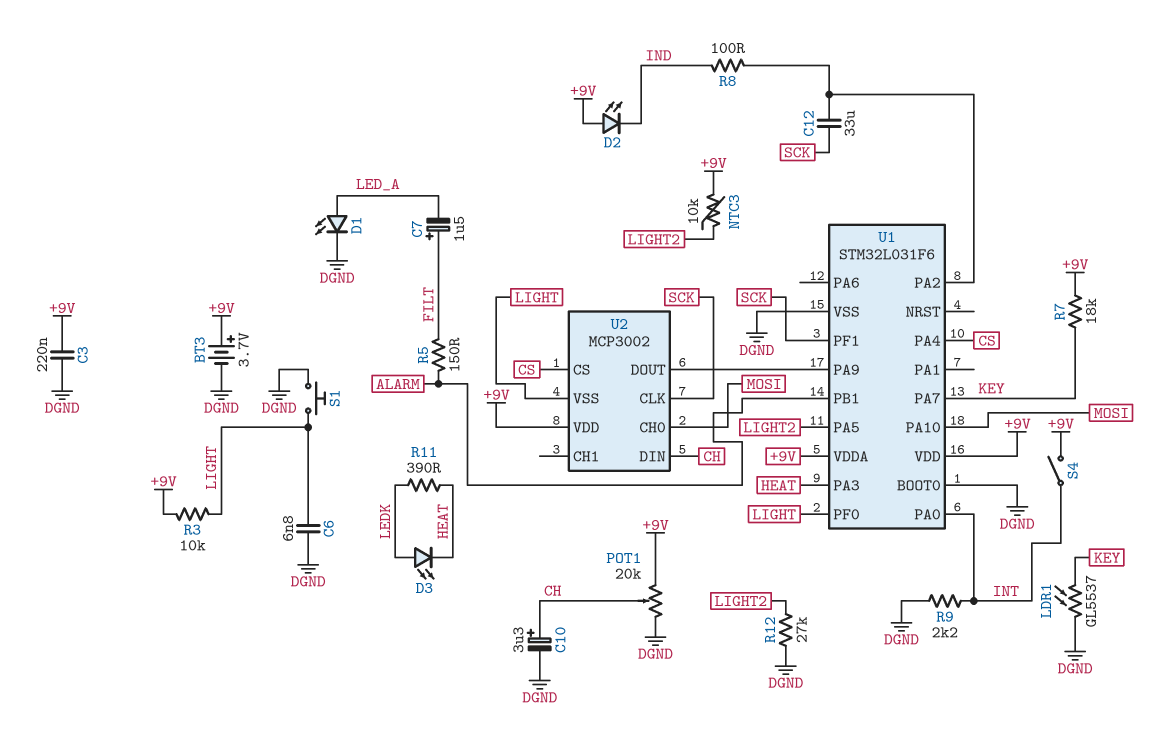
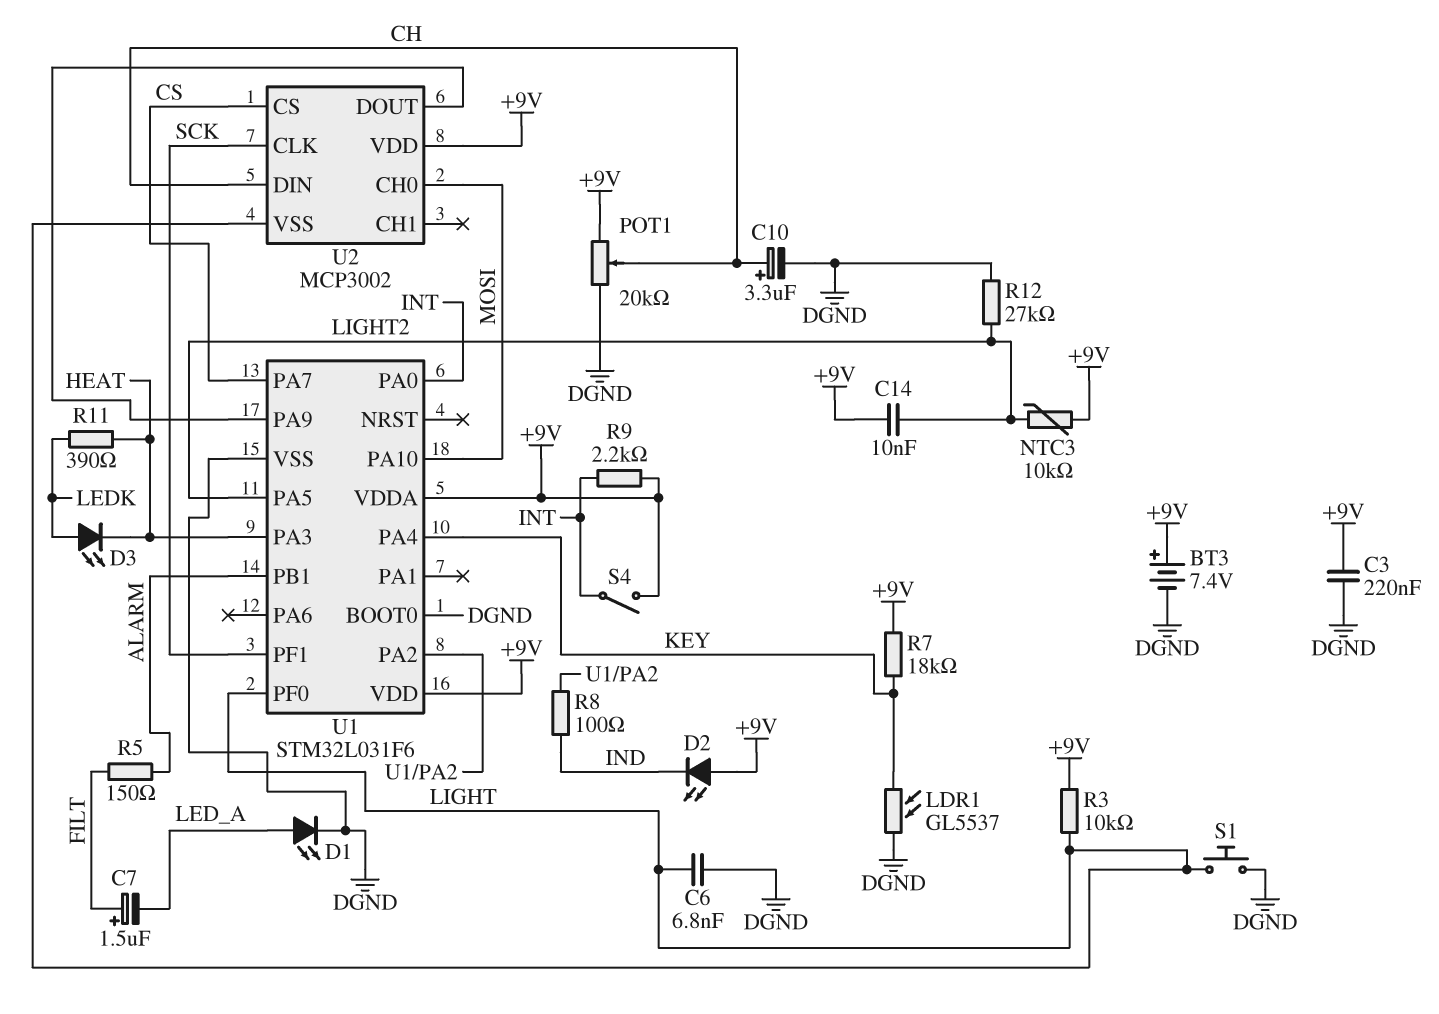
BT3: 3.7V (plus +9V, minus DGND) -> 7.4V (plus +9V, minus DGND)
C12: 33uF (SCK, U1/PA2) -> none
C14: none -> 10nF (+9V, LIGHT2)
R9: 2.2k (DGND, INT) -> 2.2k (+9V, INT)
U1 pin PA4: CS -> KEY
U1 pin PA7: KEY -> CS

